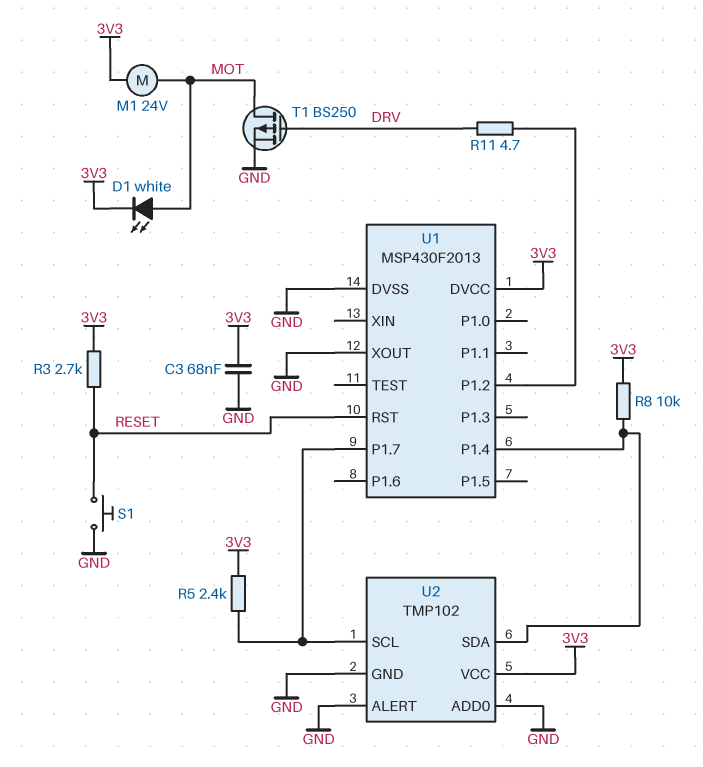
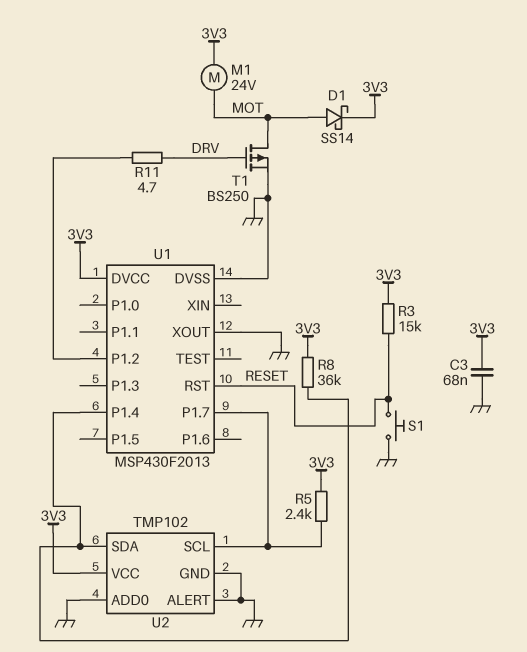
D1: LED white (A MOT, K 3V3) -> schottky SS14 (A MOT, K 3V3)
R3: 2.7k (3V3, RESET) -> 15k (3V3, RESET)
R8: 10k (3V3, U1/P1.4) -> 36k (3V3, U1/P1.4)

